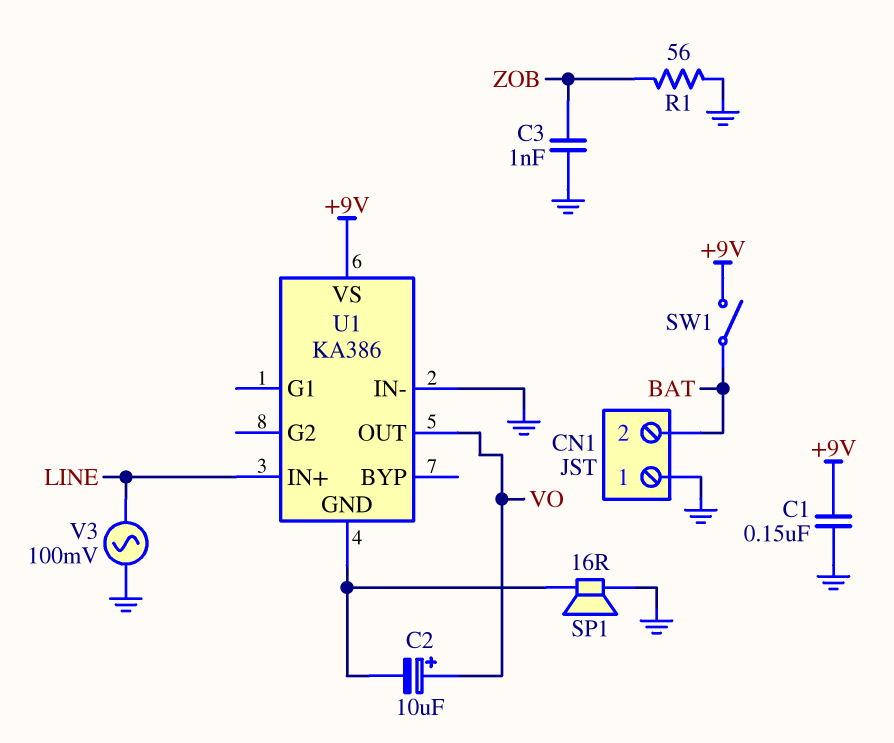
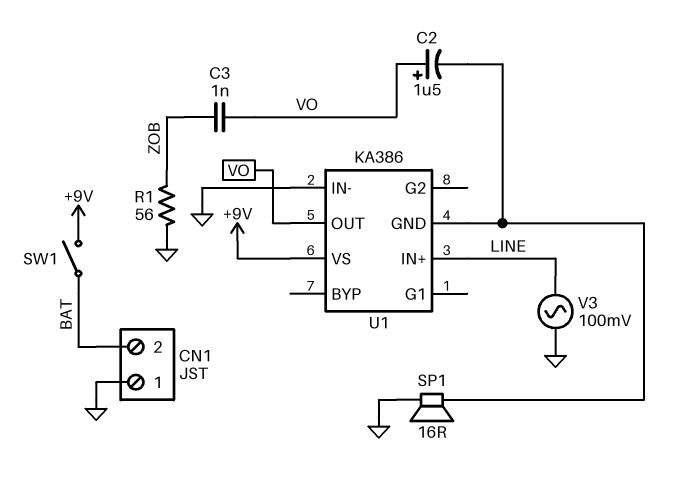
C1: 150nF (+9V, GND) -> none
C2: 10uF (plus VO, minus U1/GND) -> 1.5uF (plus VO, minus U1/GND)
C3: 1nF (GND, ZOB) -> 1nF (VO, ZOB)

